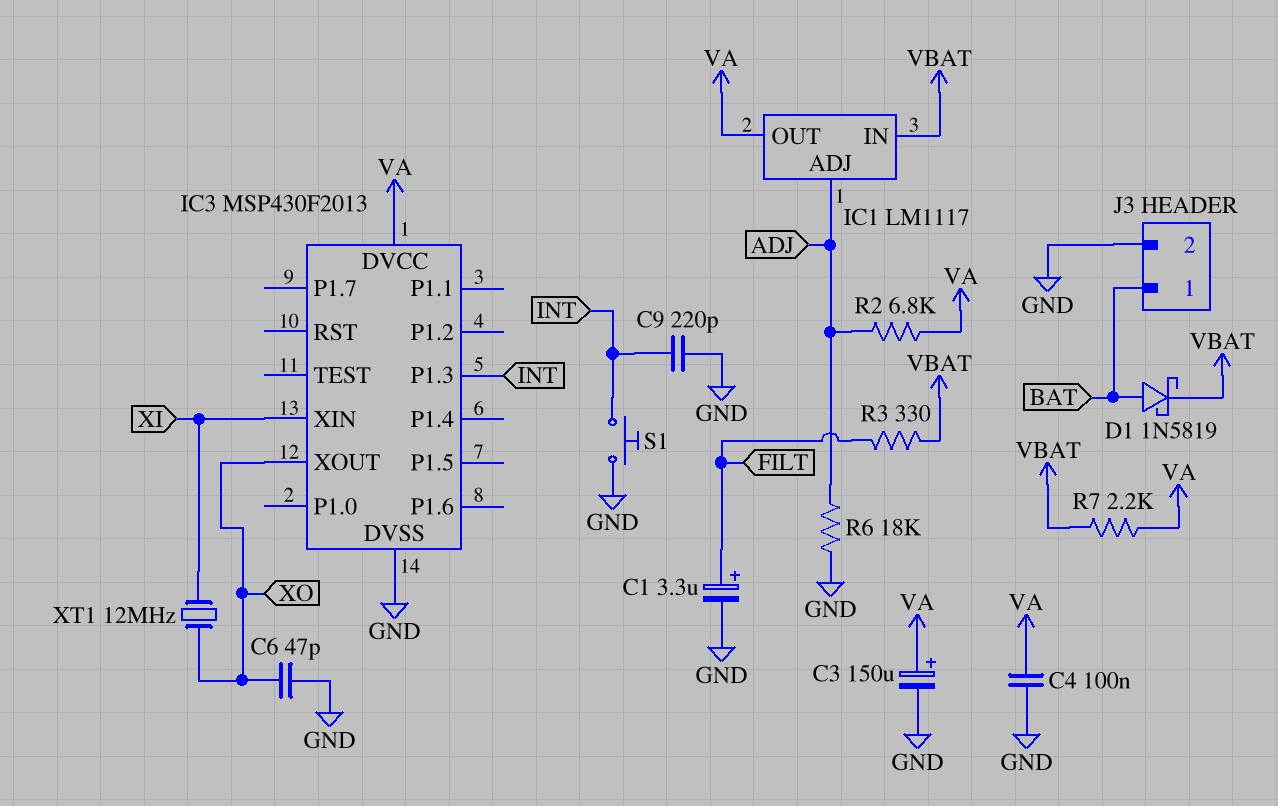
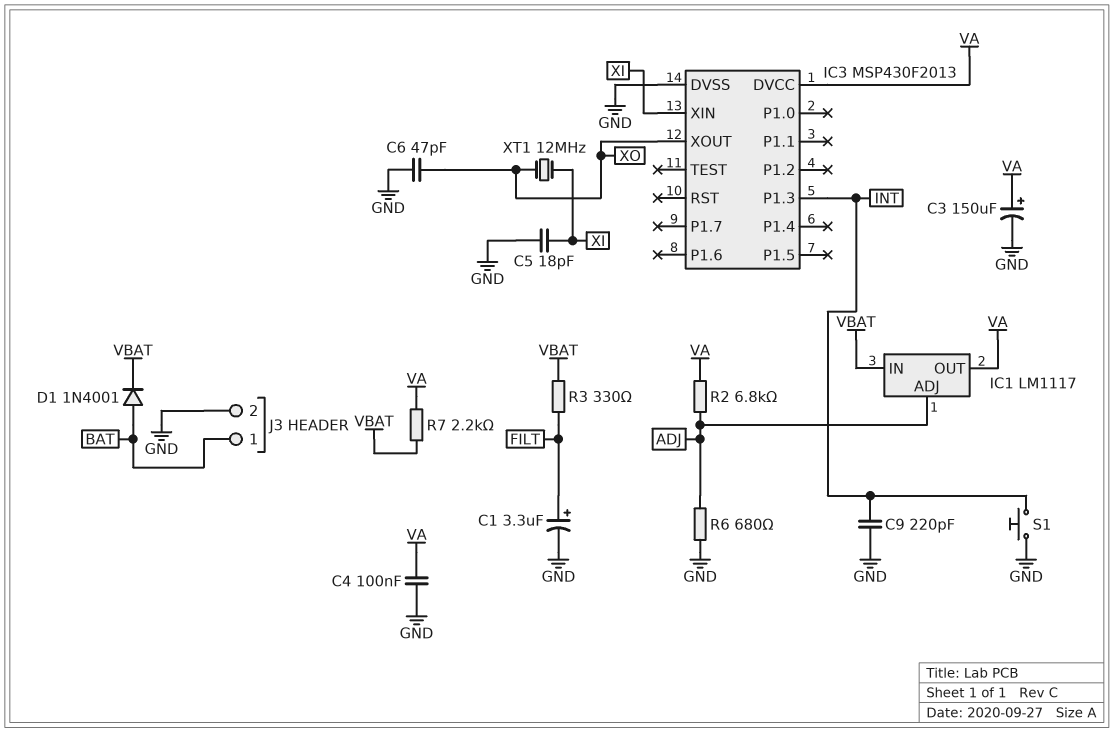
C5: none -> 18pF (GND, XI)
D1: schottky 1N5819 (A BAT, K VBAT) -> diode 1N4001 (A BAT, K VBAT)
R6: 18k (ADJ, GND) -> 680 (ADJ, GND)

